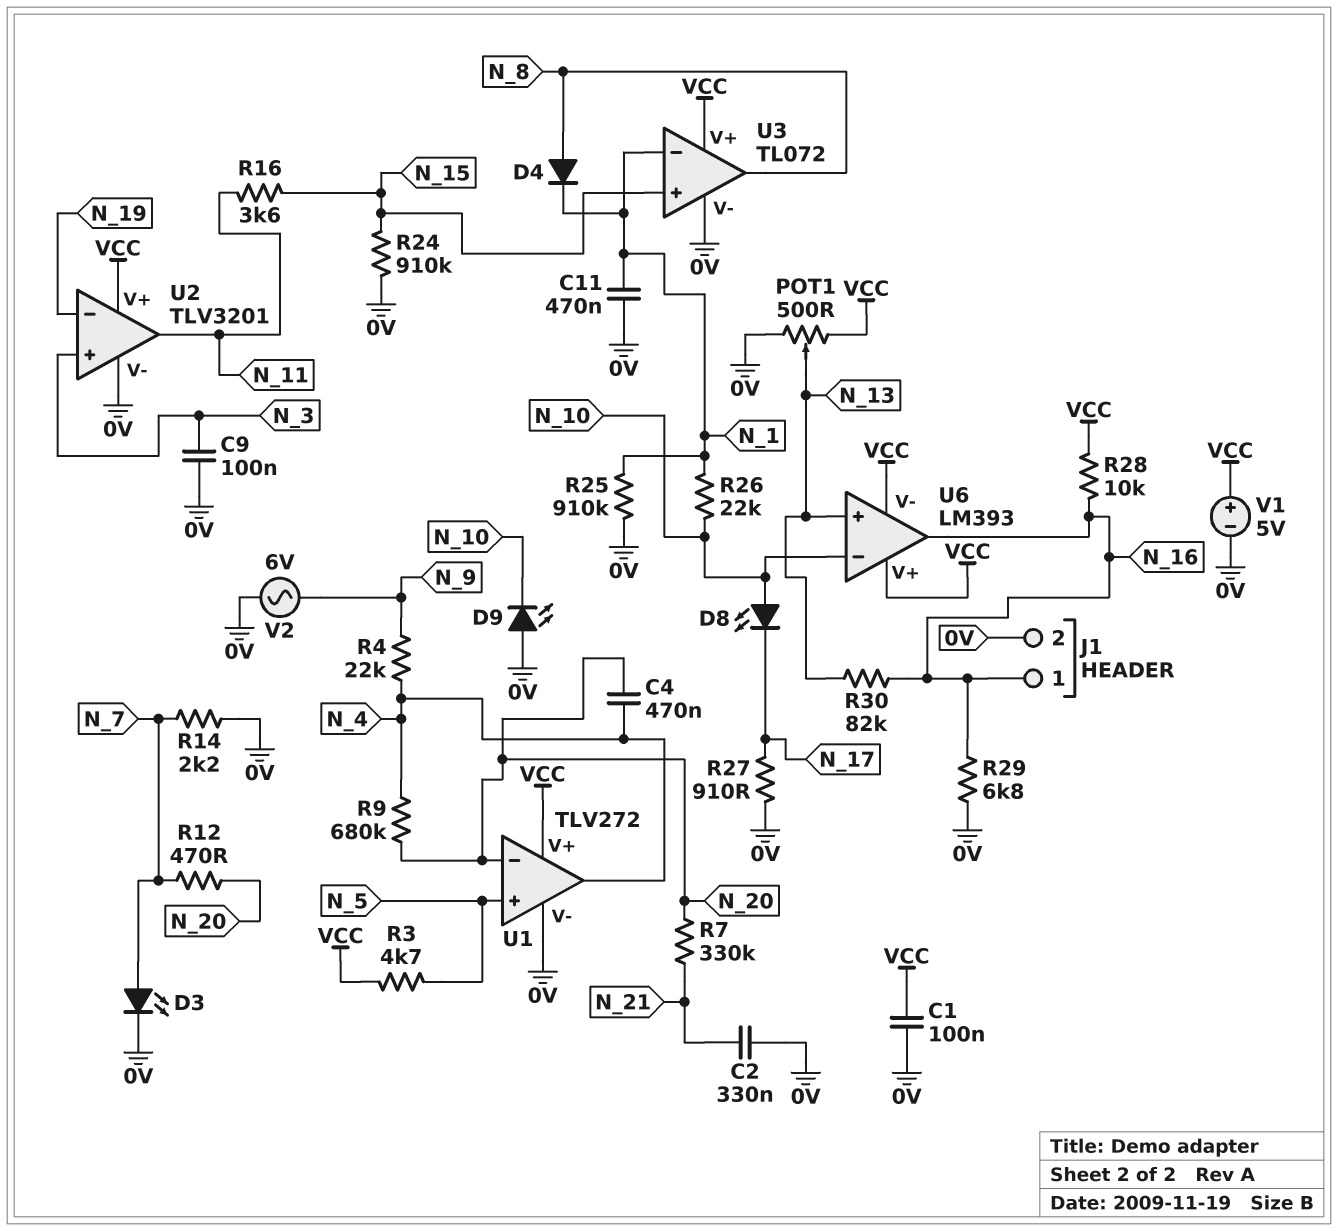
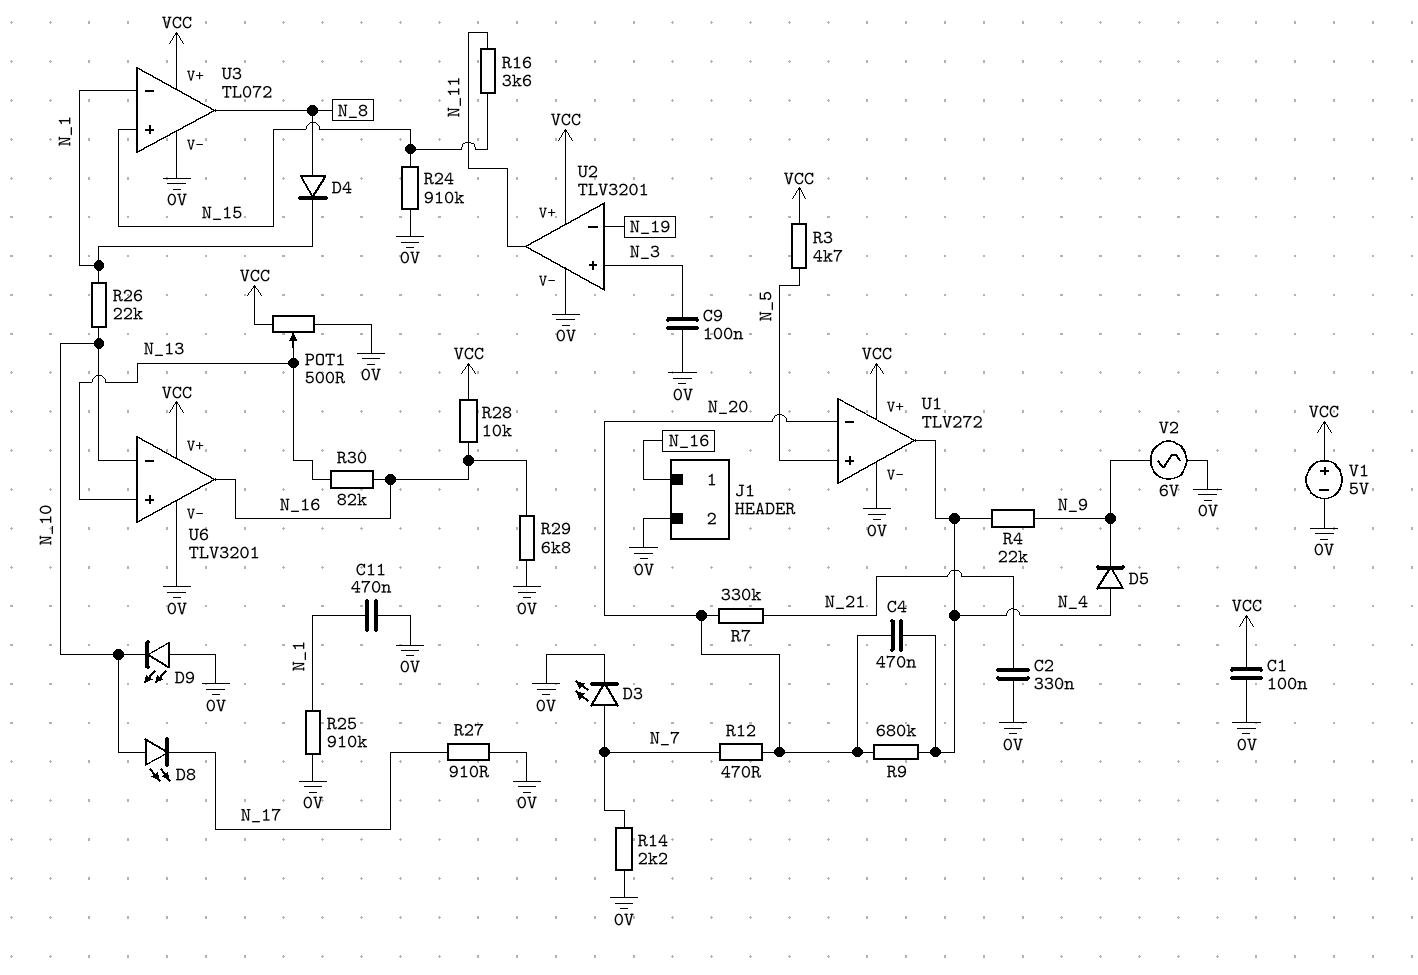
D5: none -> diode (A N_4, K N_9)
U6: LM393 -> TLV3201
U6 pin V-: VCC -> 0V

